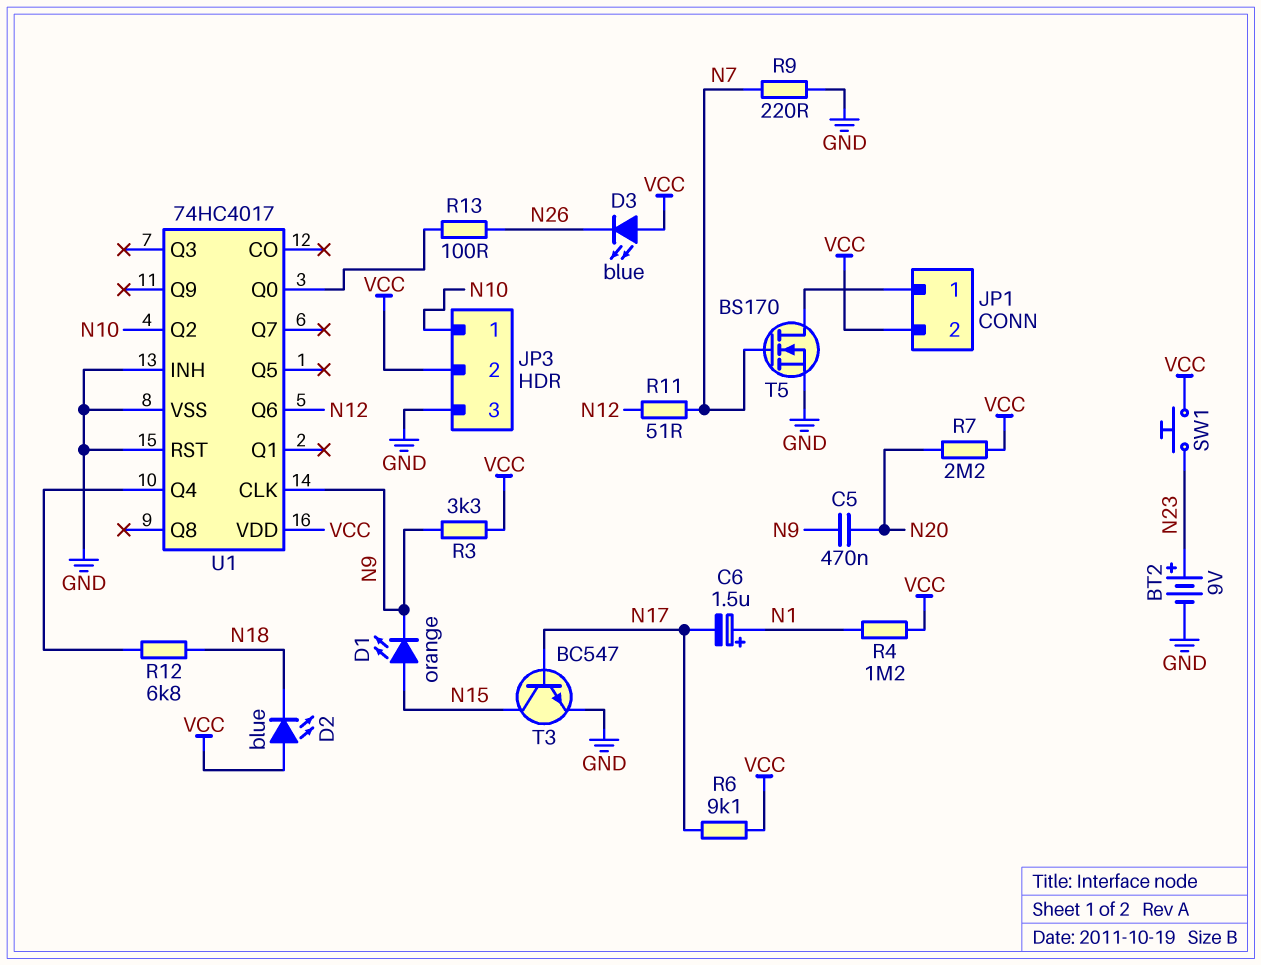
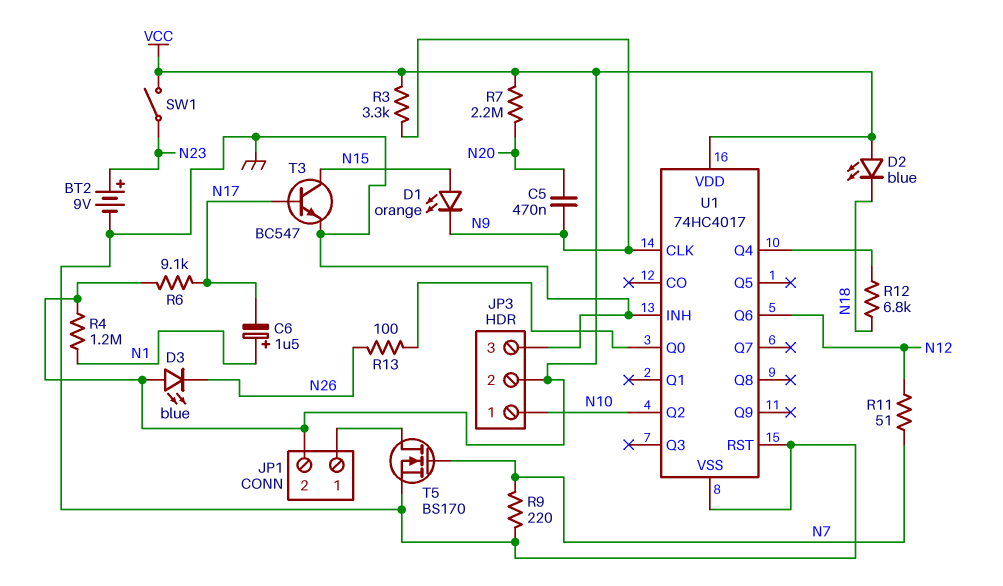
SW1: button (N23, VCC) -> switch (N23, VCC)

